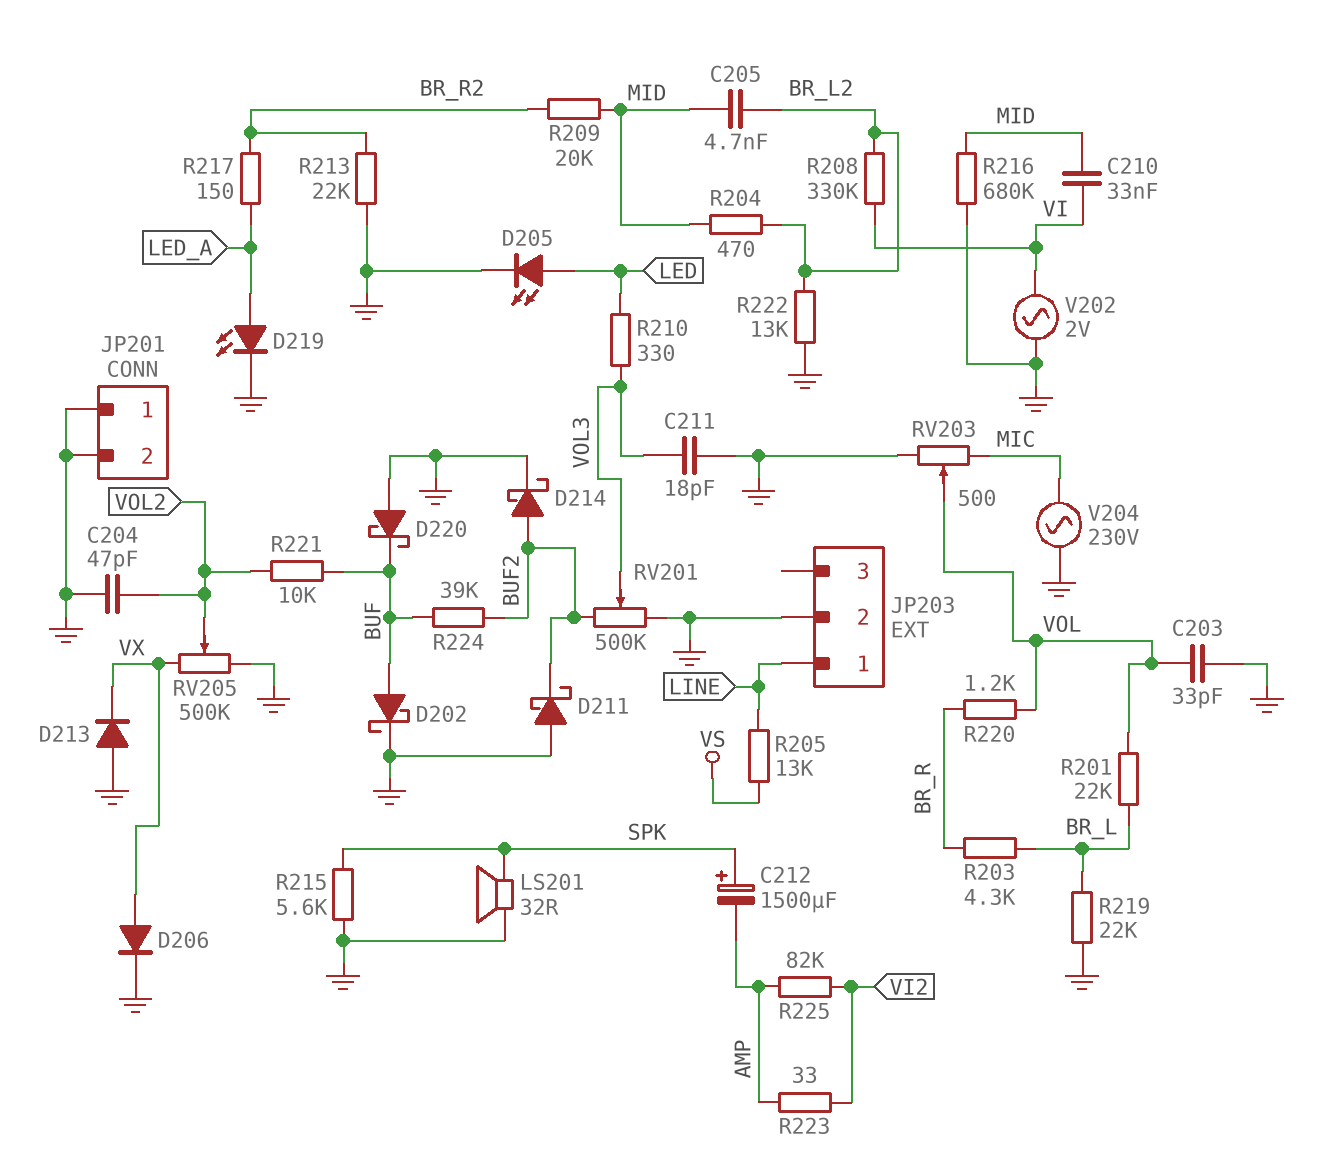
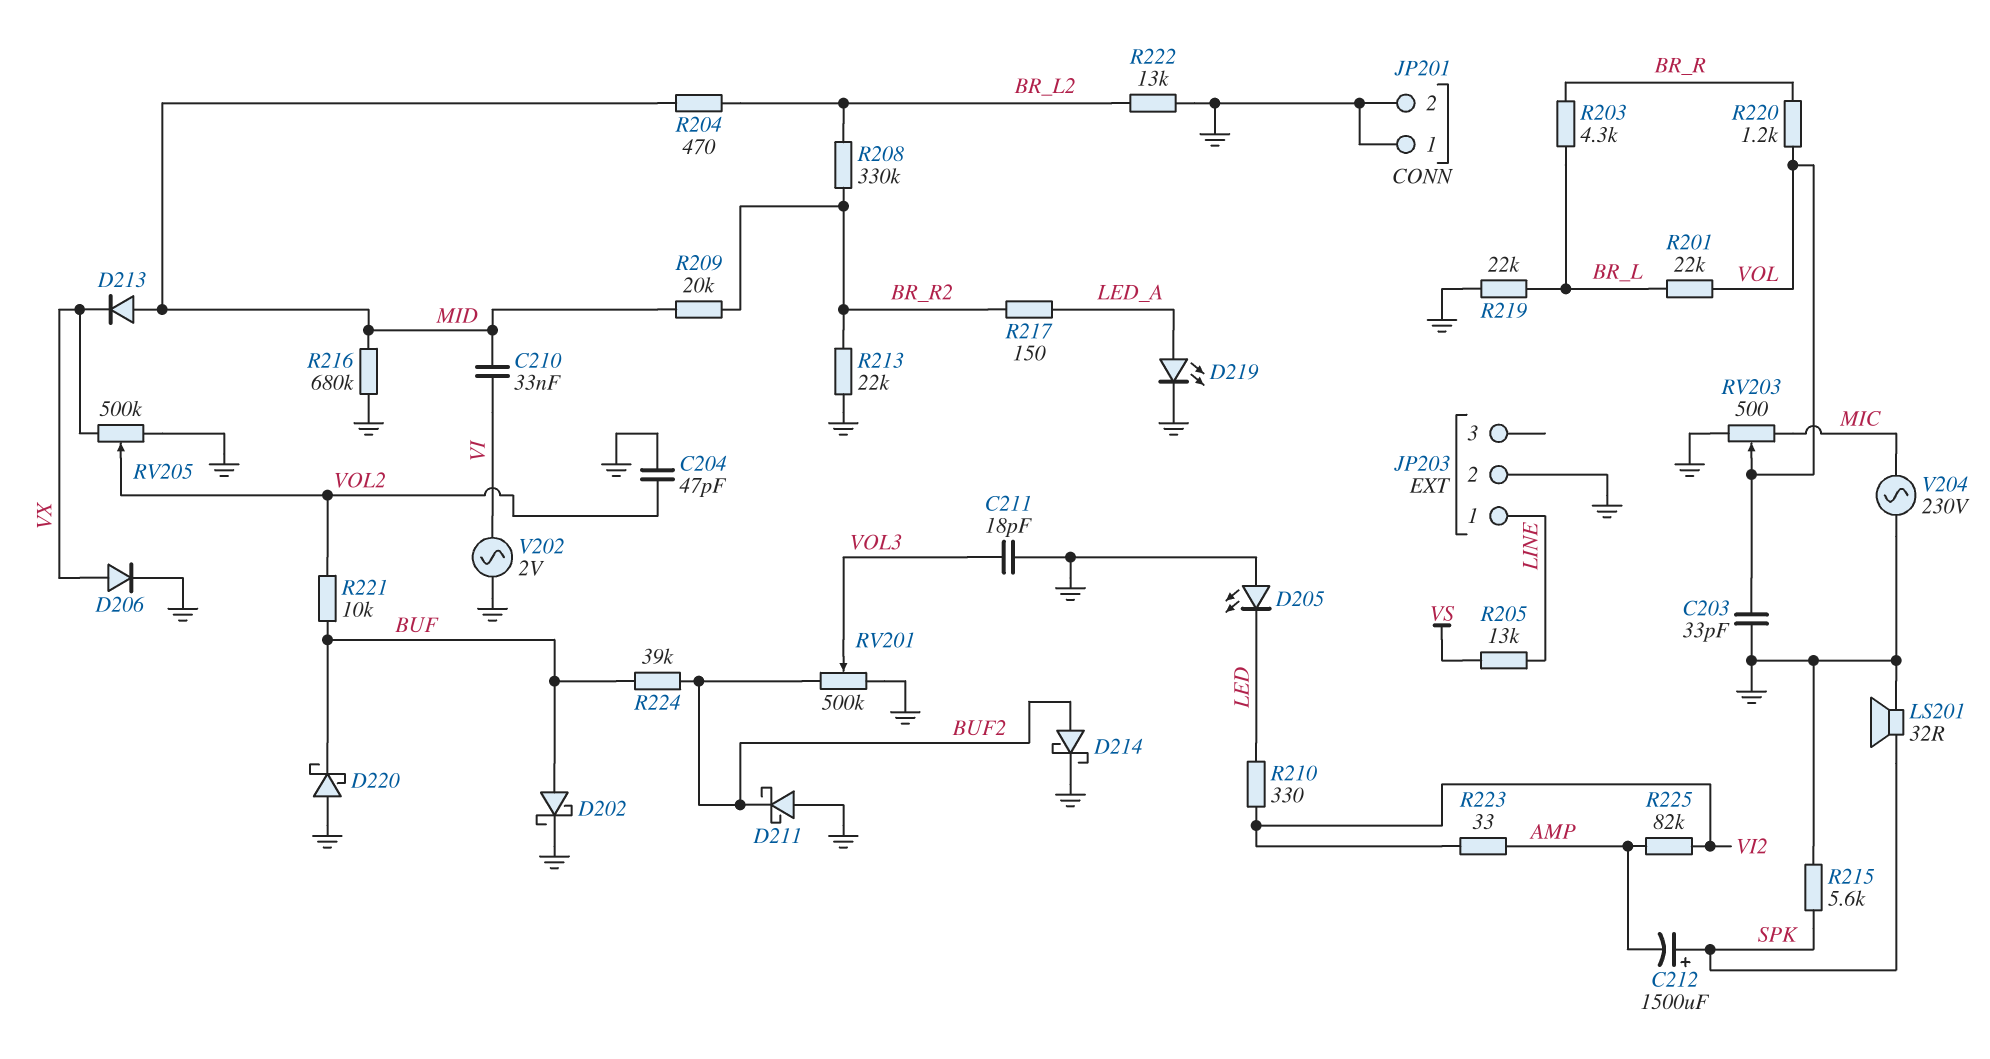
C205: 4.7nF (BR_L2, MID) -> none
D205: LED (A LED, K GND) -> LED (A GND, K LED)
D213: diode (A GND, K VX) -> diode (A MID, K VX)
R208: 330k (BR_L2, VI) -> 330k (BR_L2, BR_R2)
R210: 330 (LED, VOL3) -> 330 (LED, VI2)

